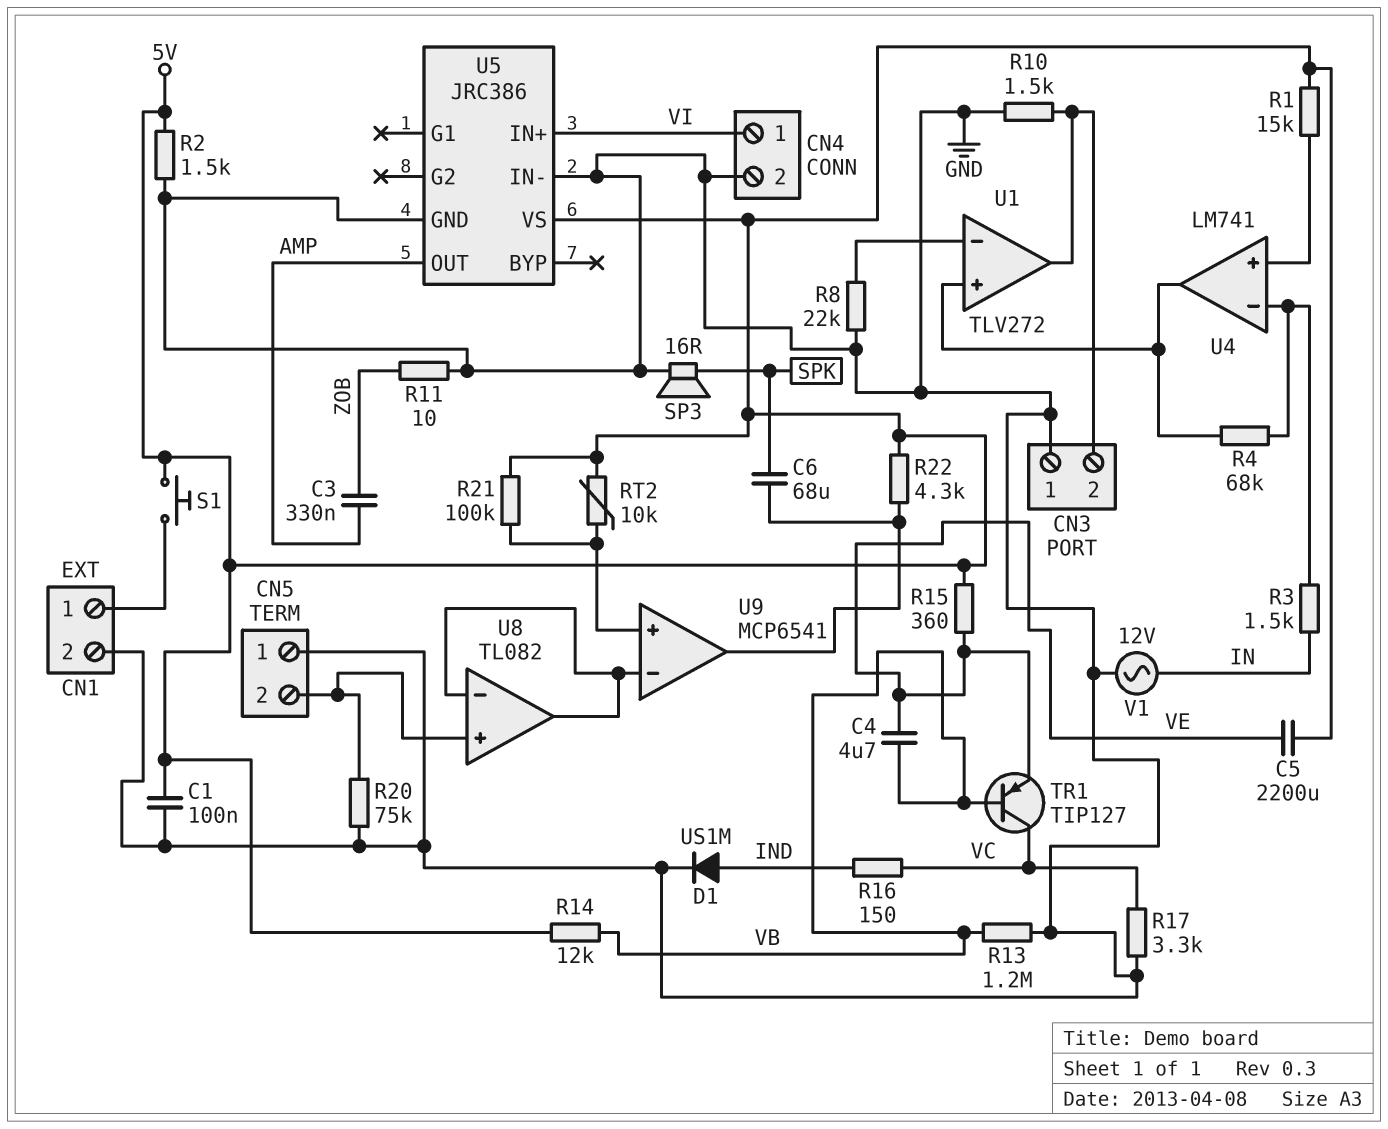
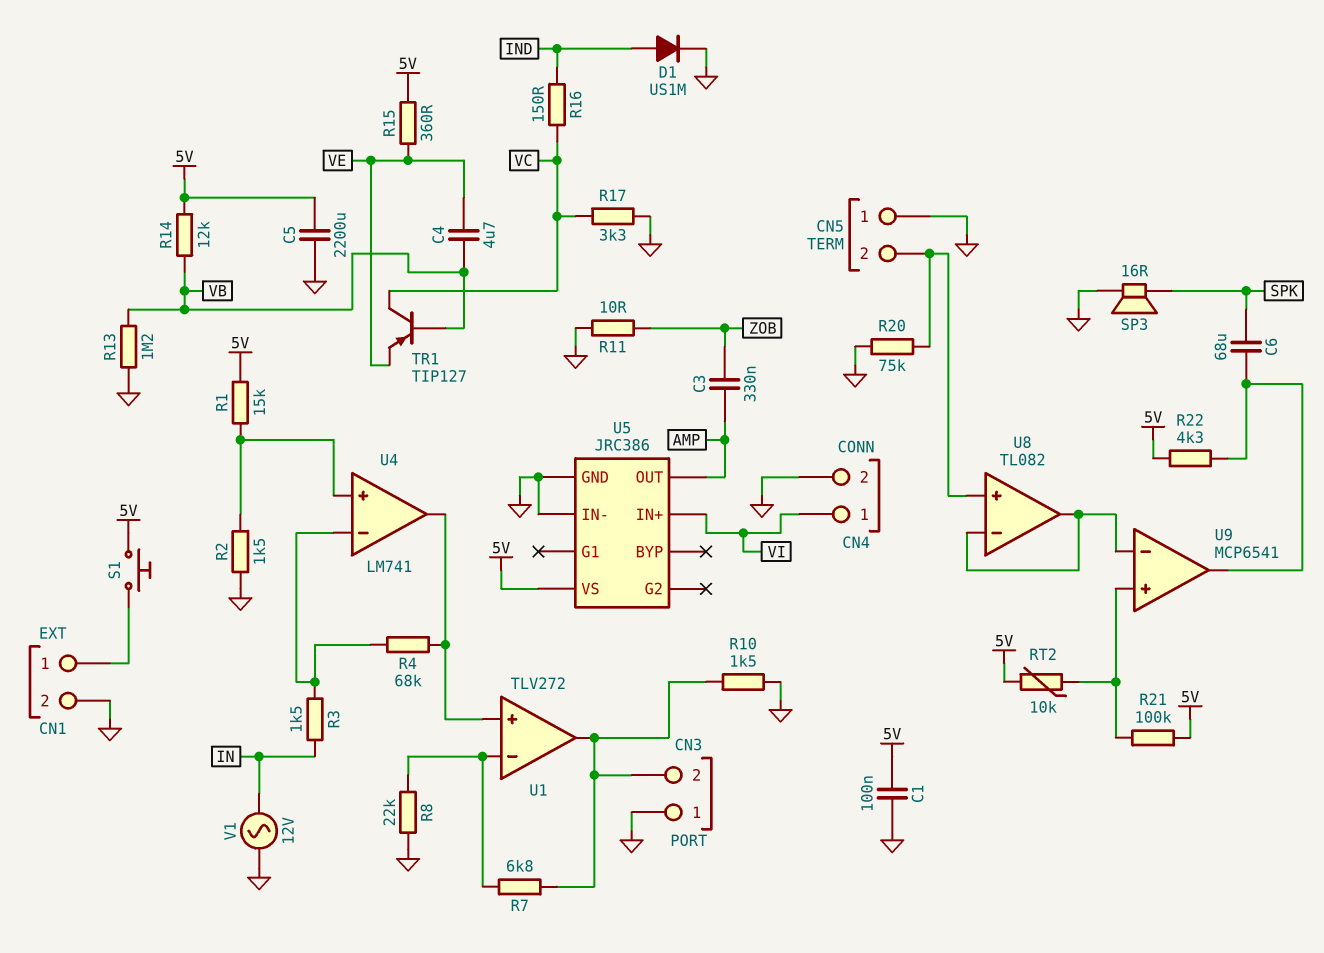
C5: 2200uF (5V, VE) -> 2200uF (5V, GND)
R2: 1.5k (5V, GND) -> 1.5k (GND, U4/in+)
R7: none -> 6.8k (CN3/2, U1/in-)

